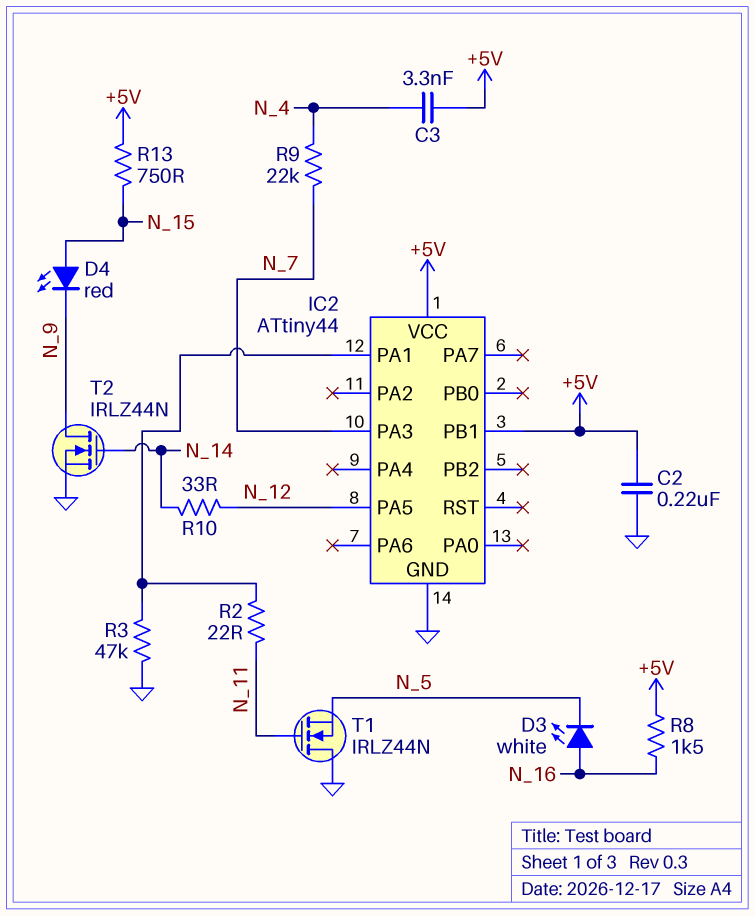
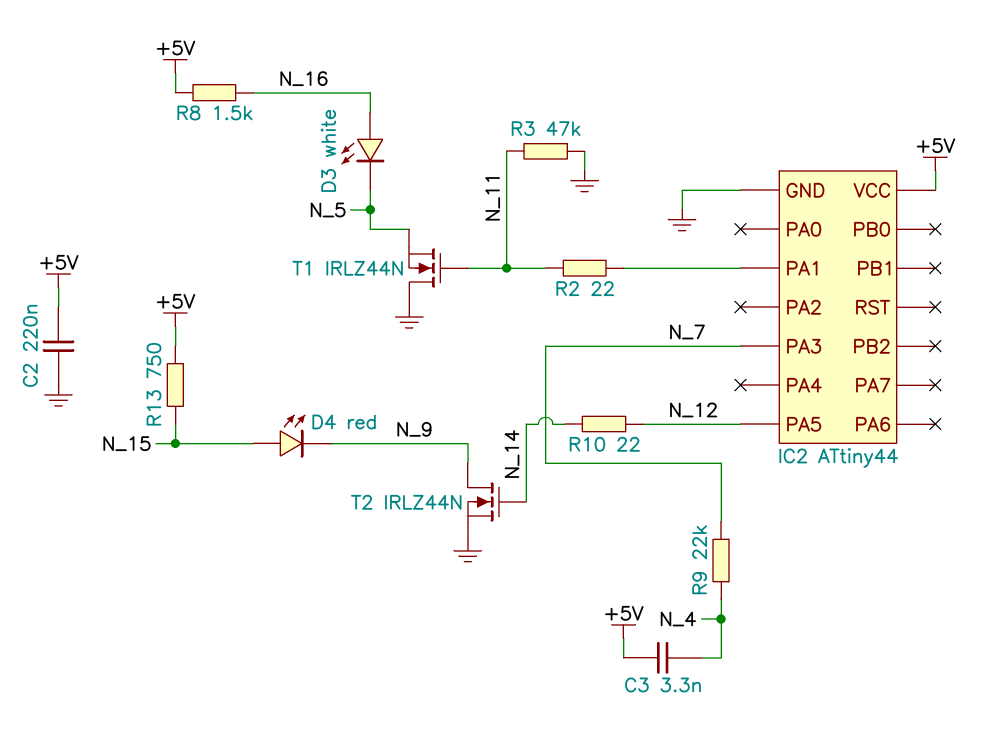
IC2 pin PB1: +5V -> none
R3: 47k (GND, IC2/PA1) -> 47k (GND, N_11)
R10: 33 (N_12, N_14) -> 22 (N_12, N_14)

